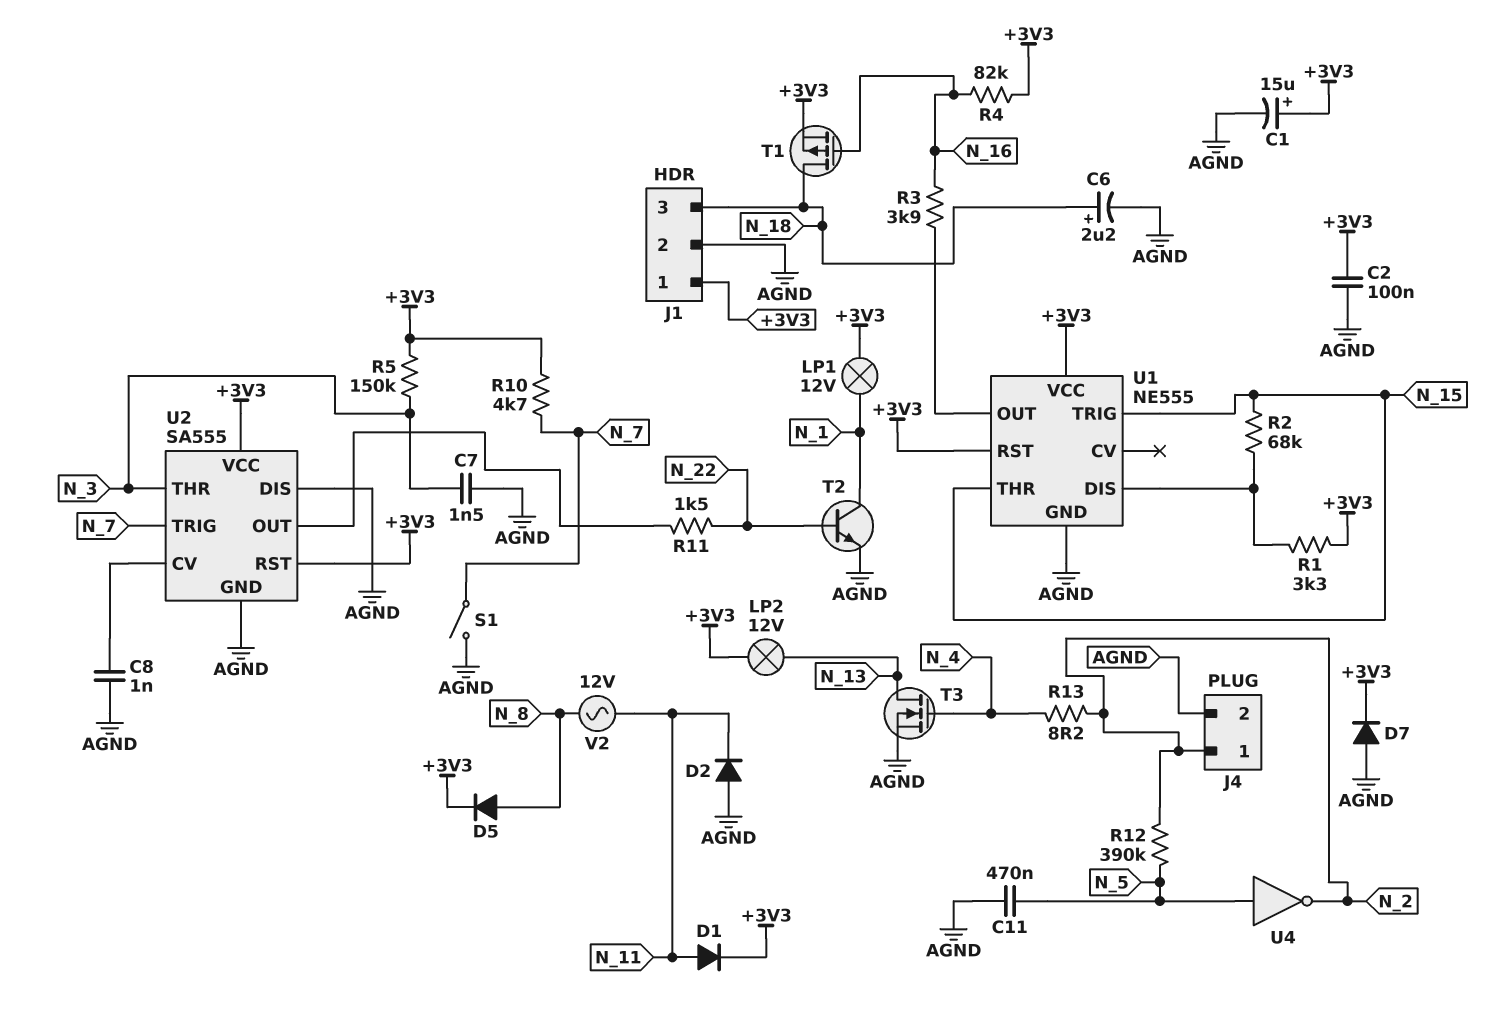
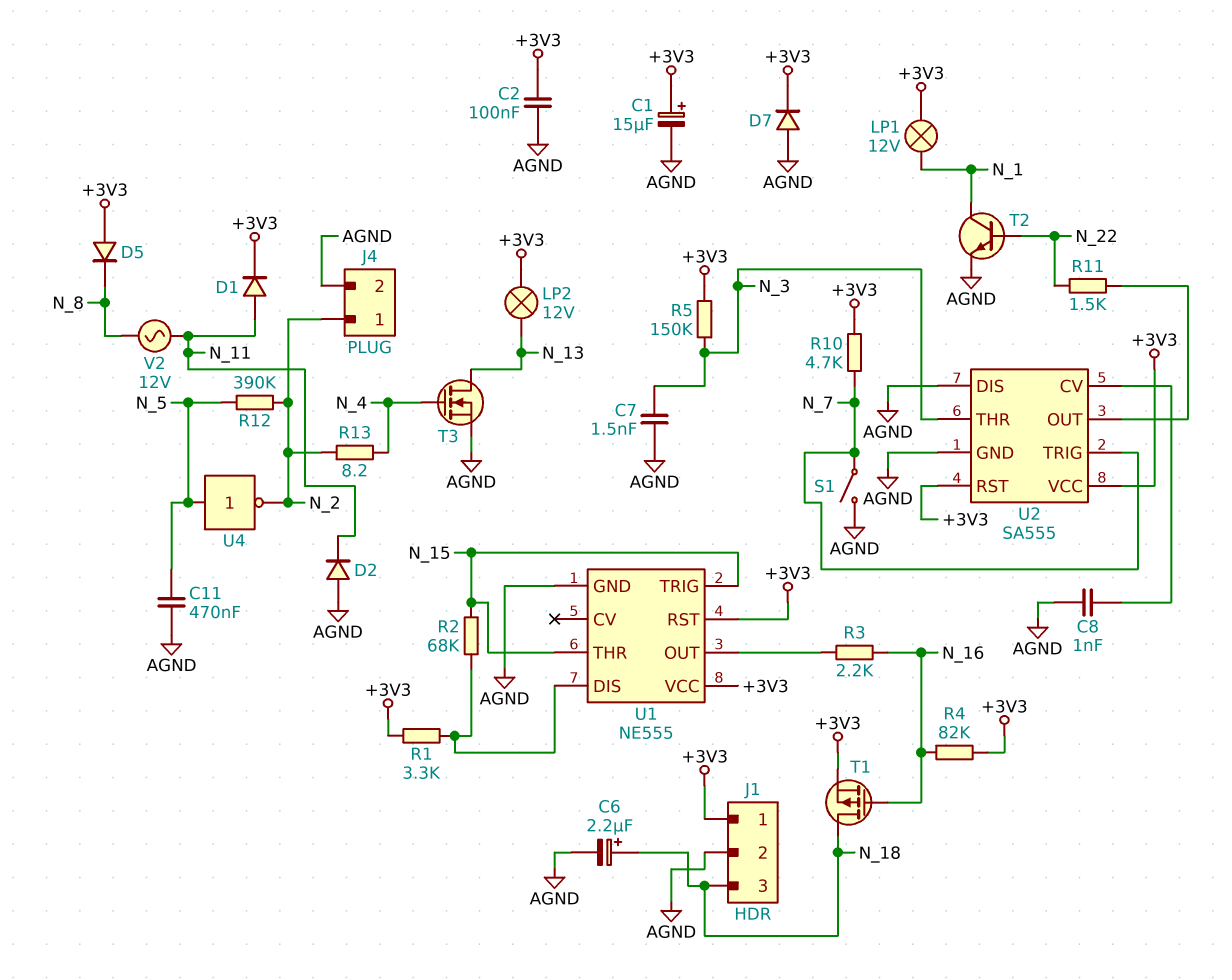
D5: diode (A N_8, K +3V3) -> diode (A +3V3, K N_8)
R3: 3.9k (N_16, U1/OUT) -> 2.2k (N_16, U1/OUT)

